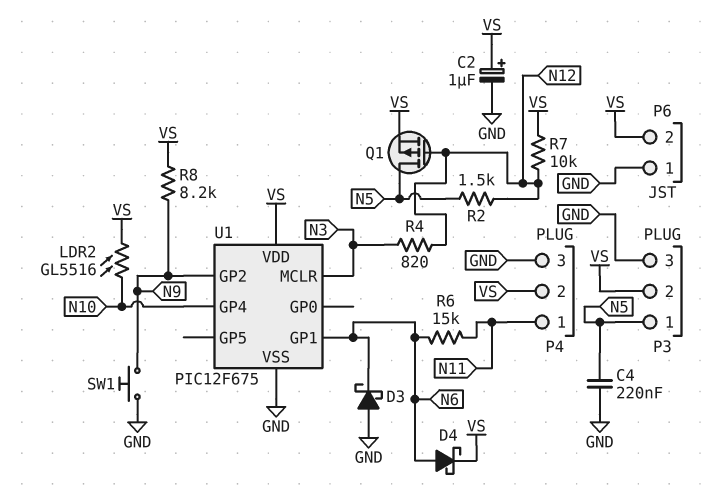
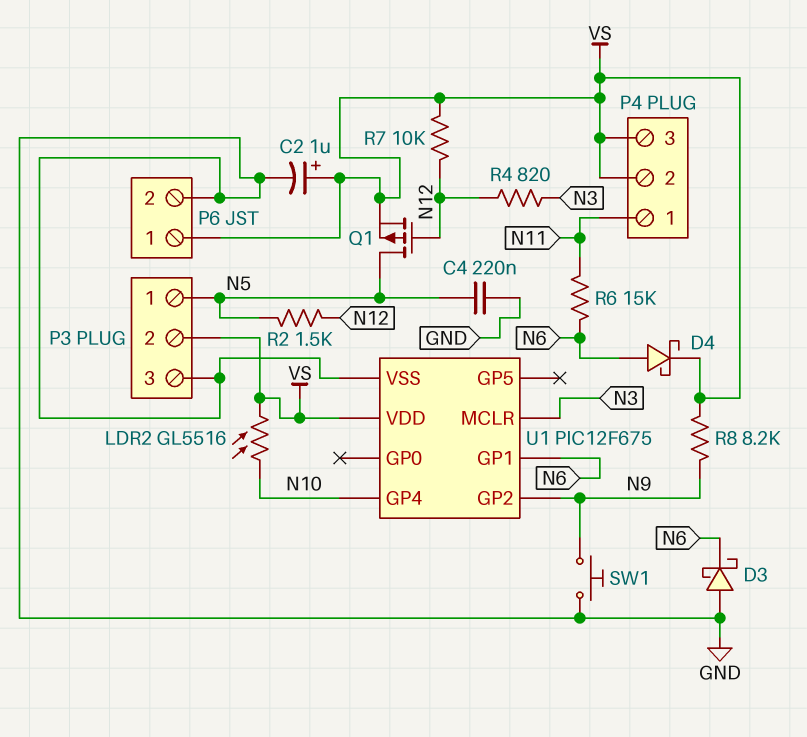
P4 pin 3: GND -> VS
P6 pin 1: GND -> VS
P6 pin 2: VS -> GND

